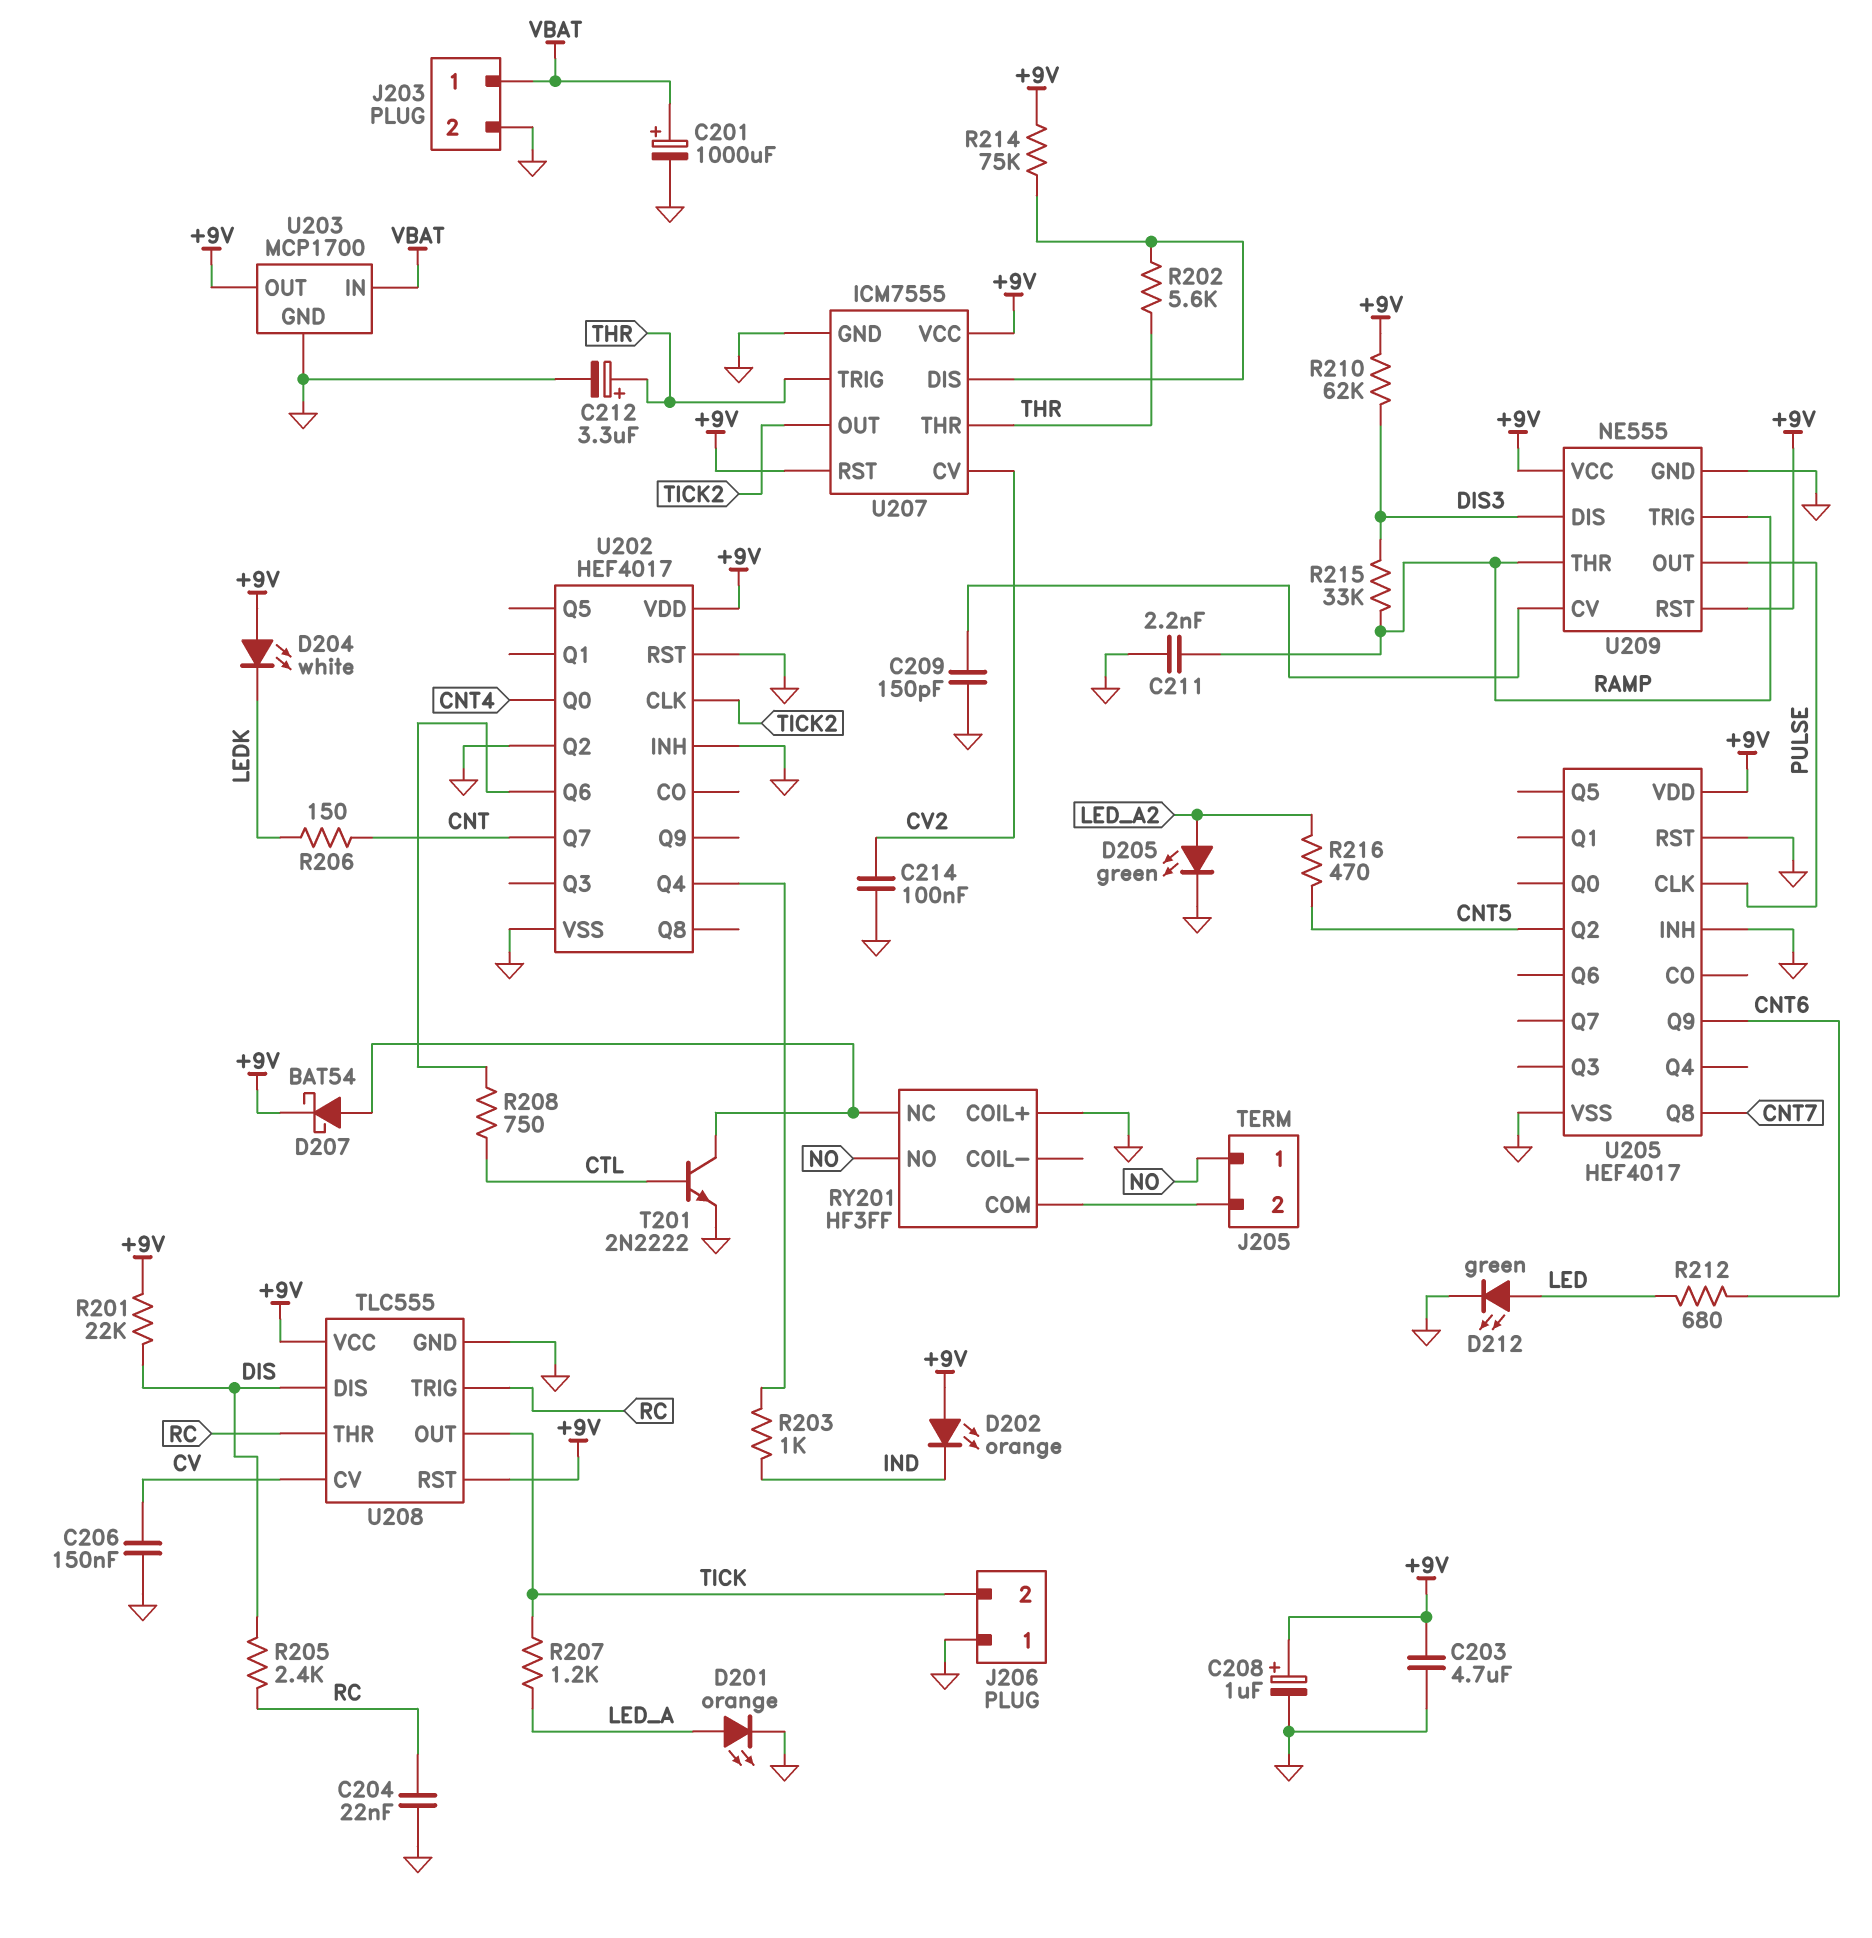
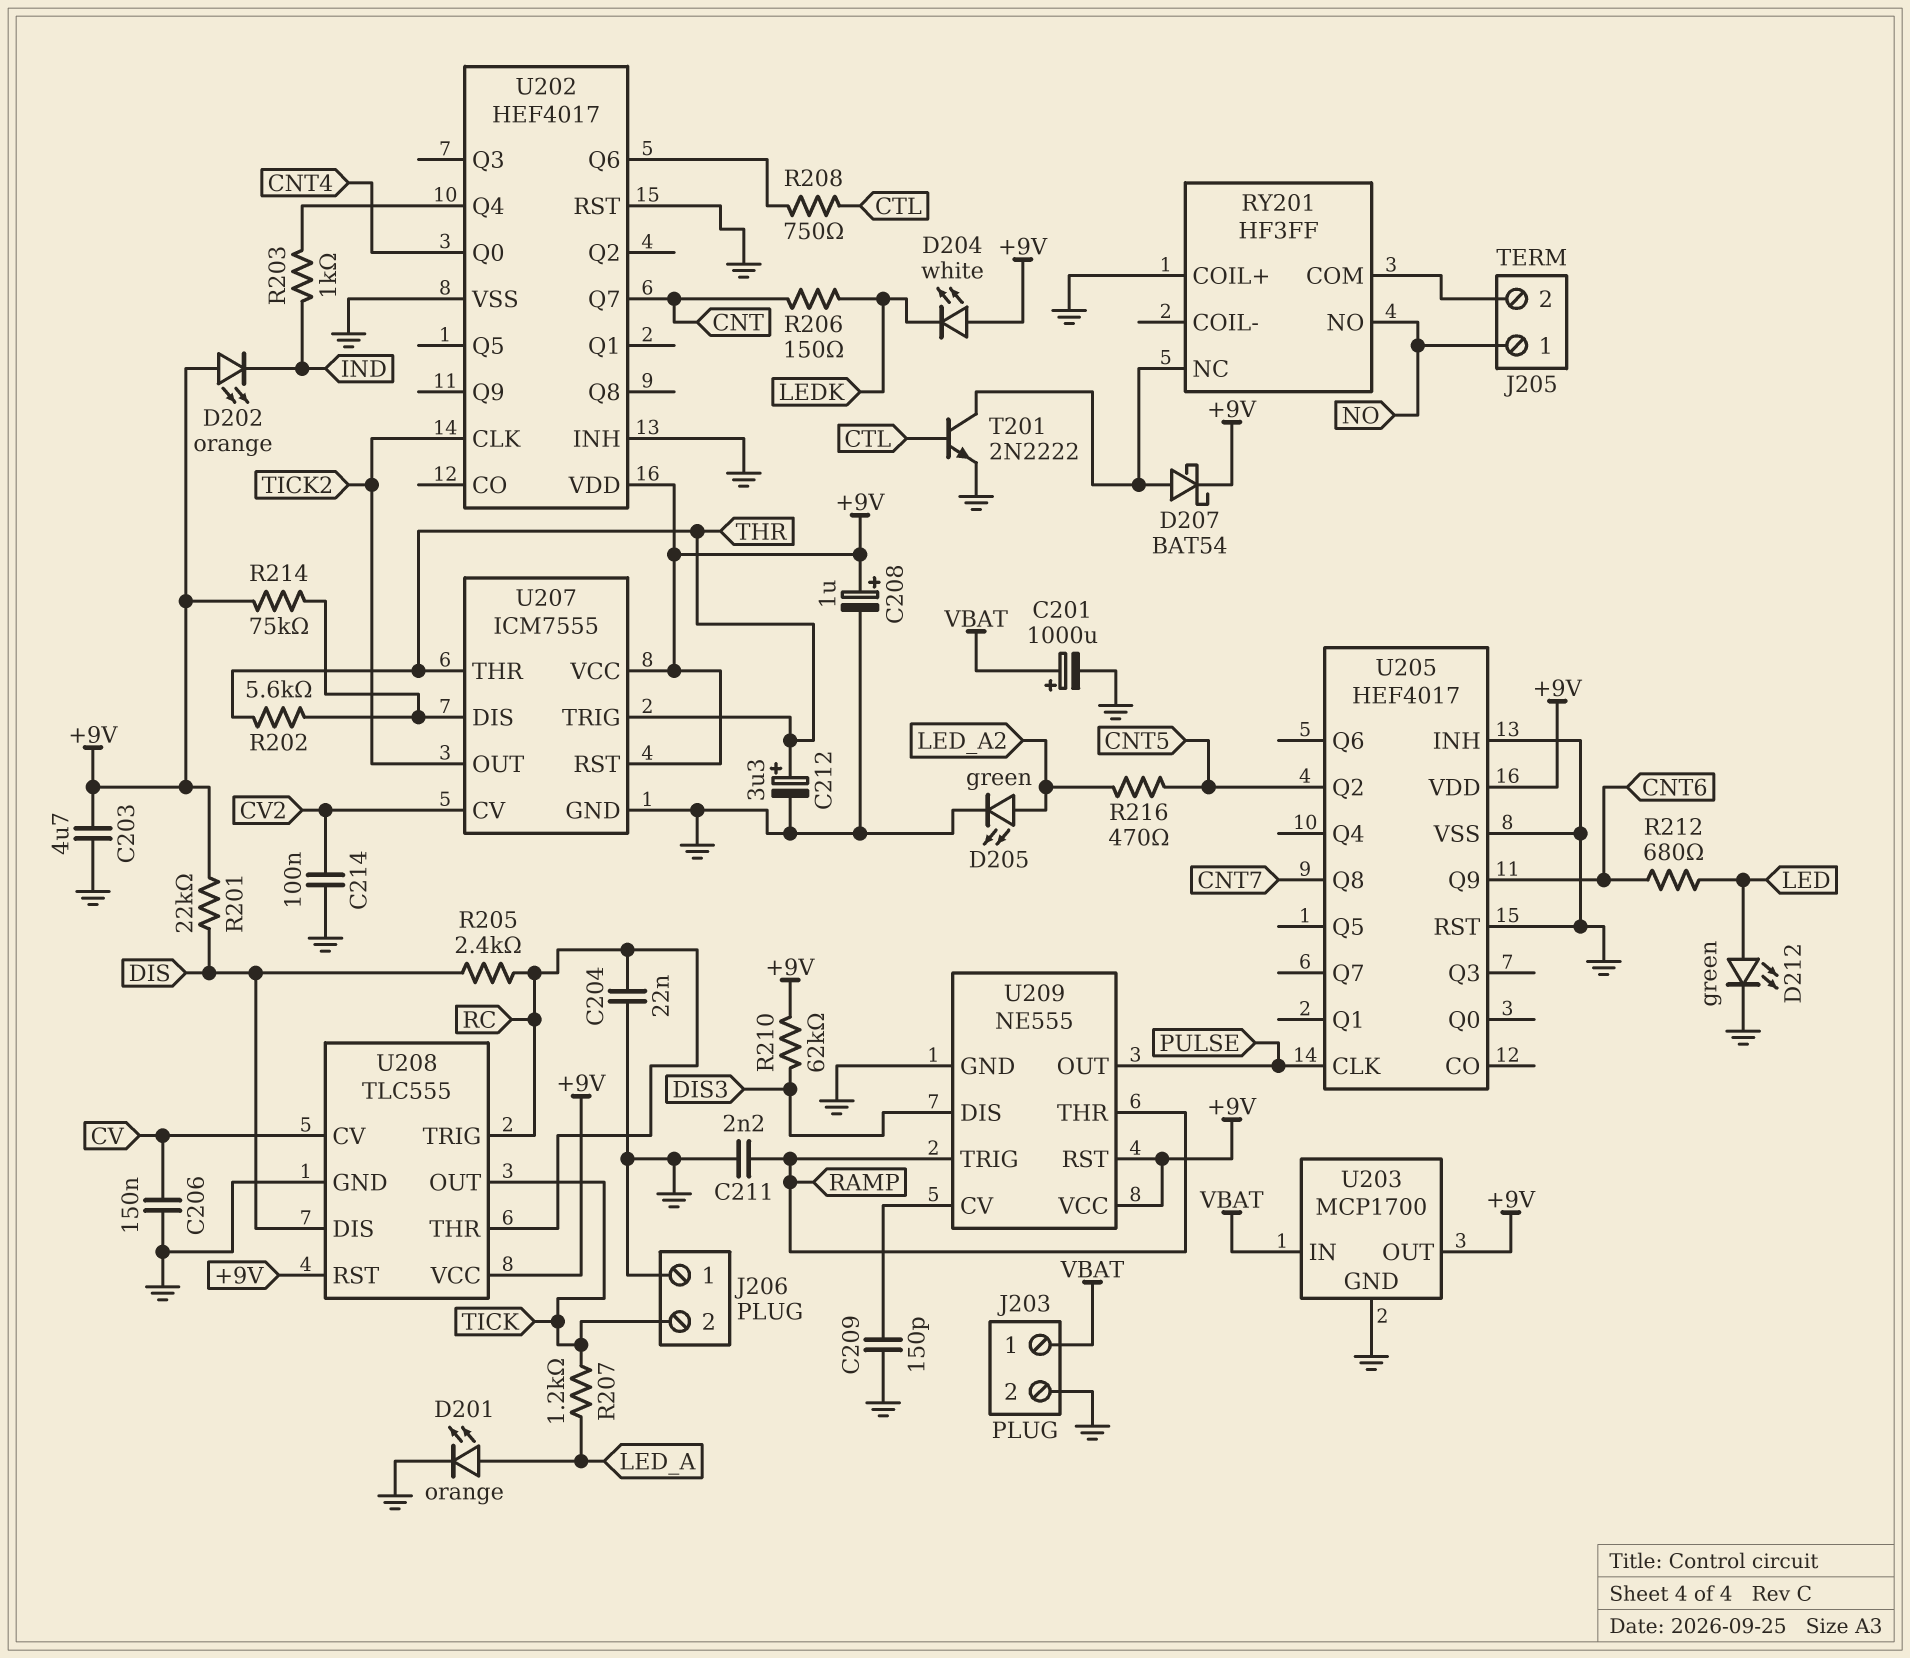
R215: 33k (DIS3, RAMP) -> none
U202 pin Q2: GND -> none

